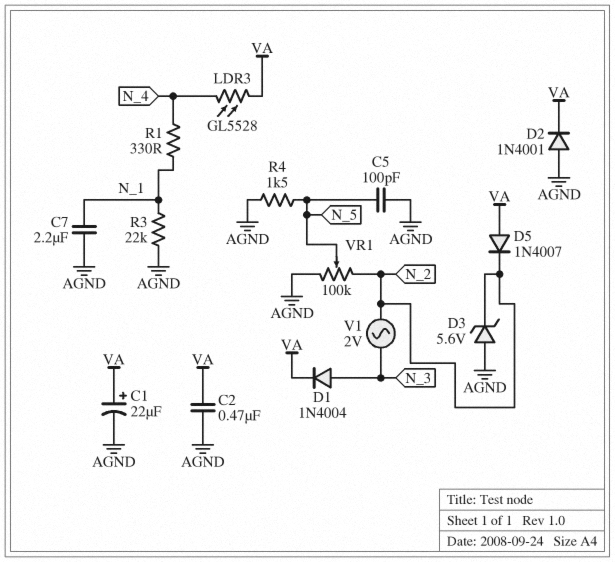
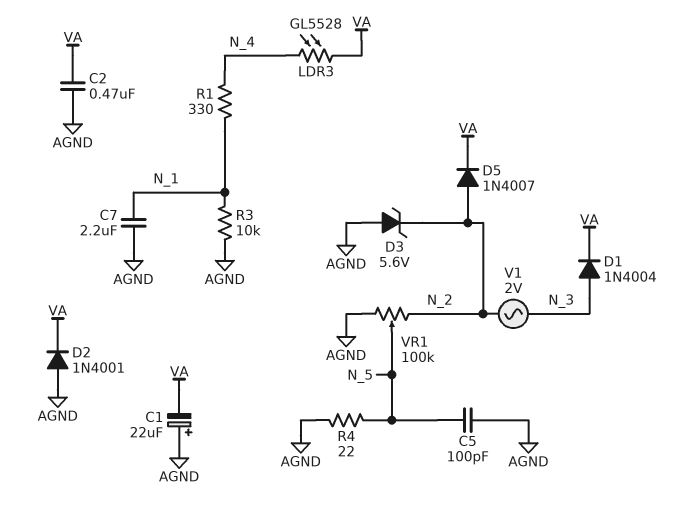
C1: 22uF (plus VA, minus AGND) -> 22uF (plus AGND, minus VA)
D5: diode 1N4007 (A VA, K N_2) -> diode 1N4007 (A N_2, K VA)
R3: 22k (AGND, N_1) -> 10k (AGND, N_1)
R4: 1.5k (AGND, N_5) -> 22 (AGND, N_5)

